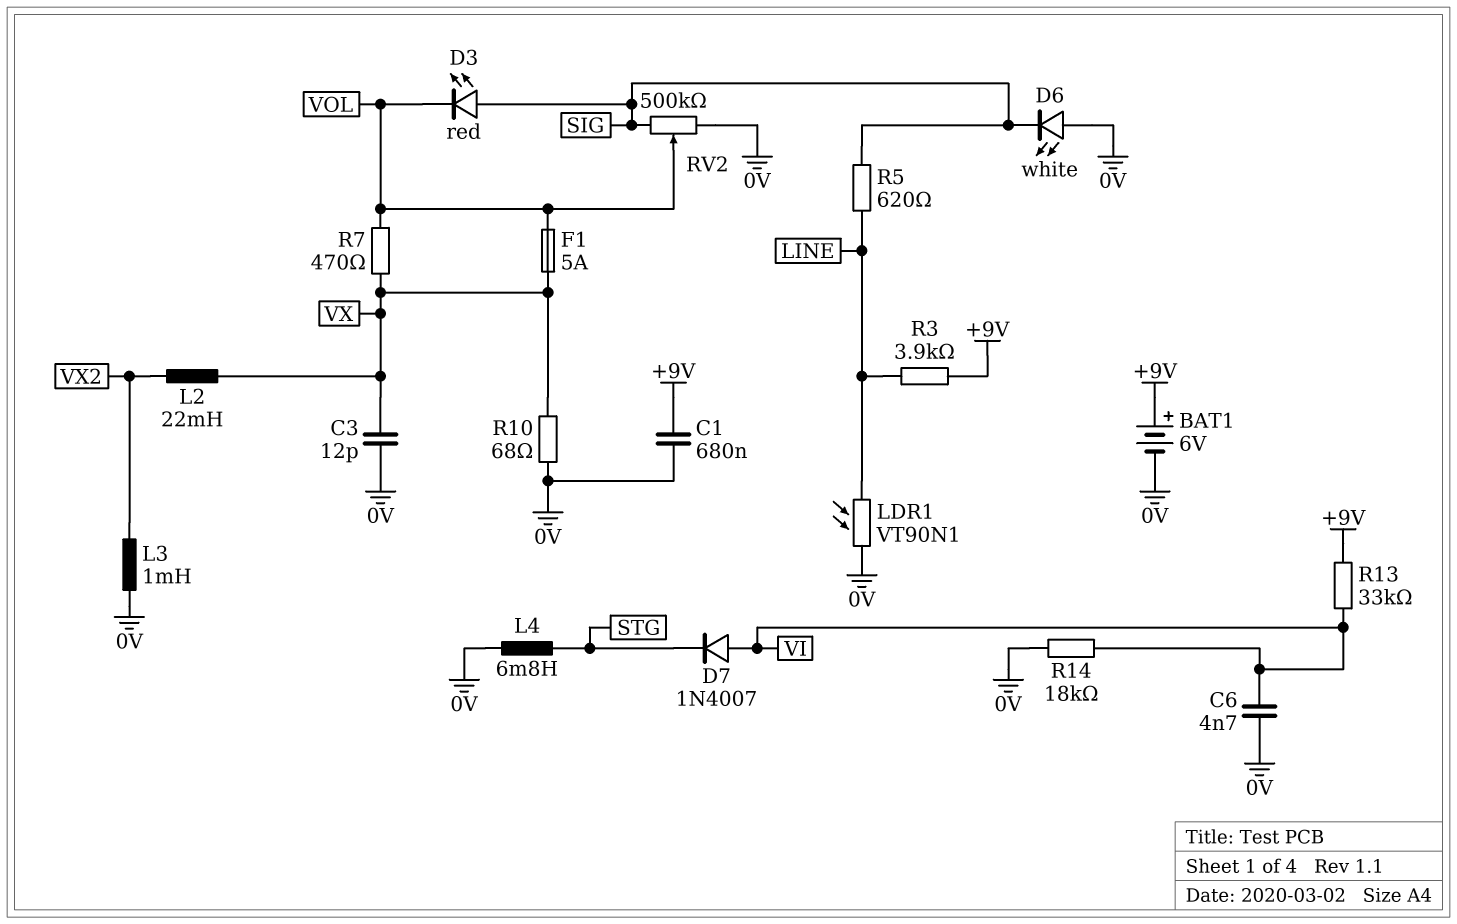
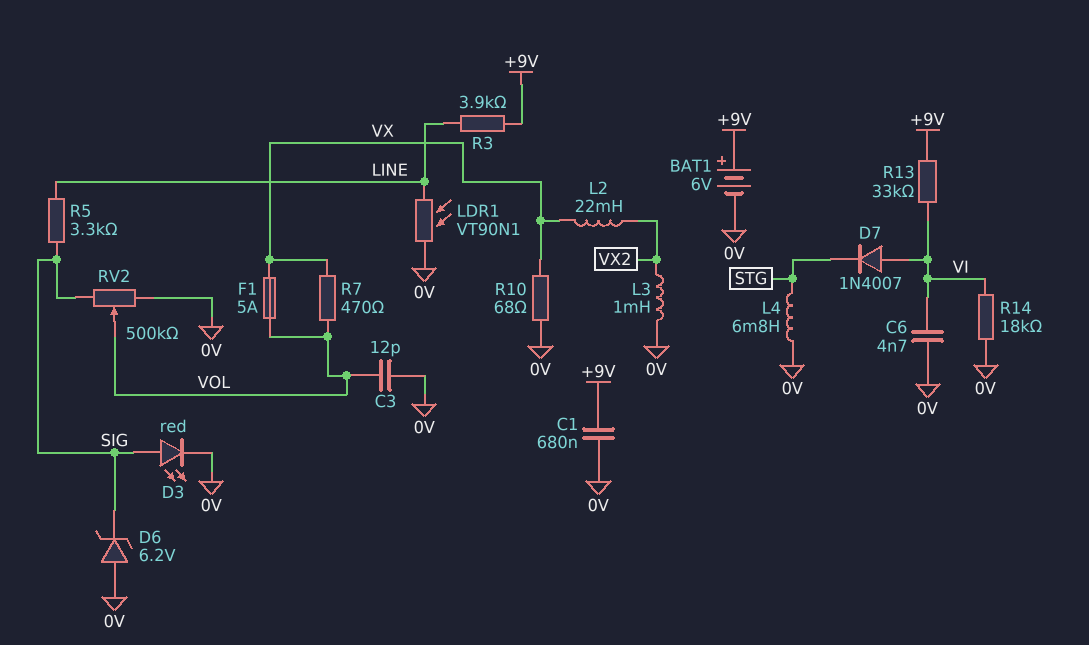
C3: 12pF (0V, VX) -> 12pF (0V, VOL)
D3: LED red (A SIG, K VOL) -> LED red (A SIG, K 0V)
D6: LED white (A 0V, K SIG) -> zener 6.2V (A 0V, K SIG)
R5: 620 (LINE, SIG) -> 3.3k (LINE, SIG)

